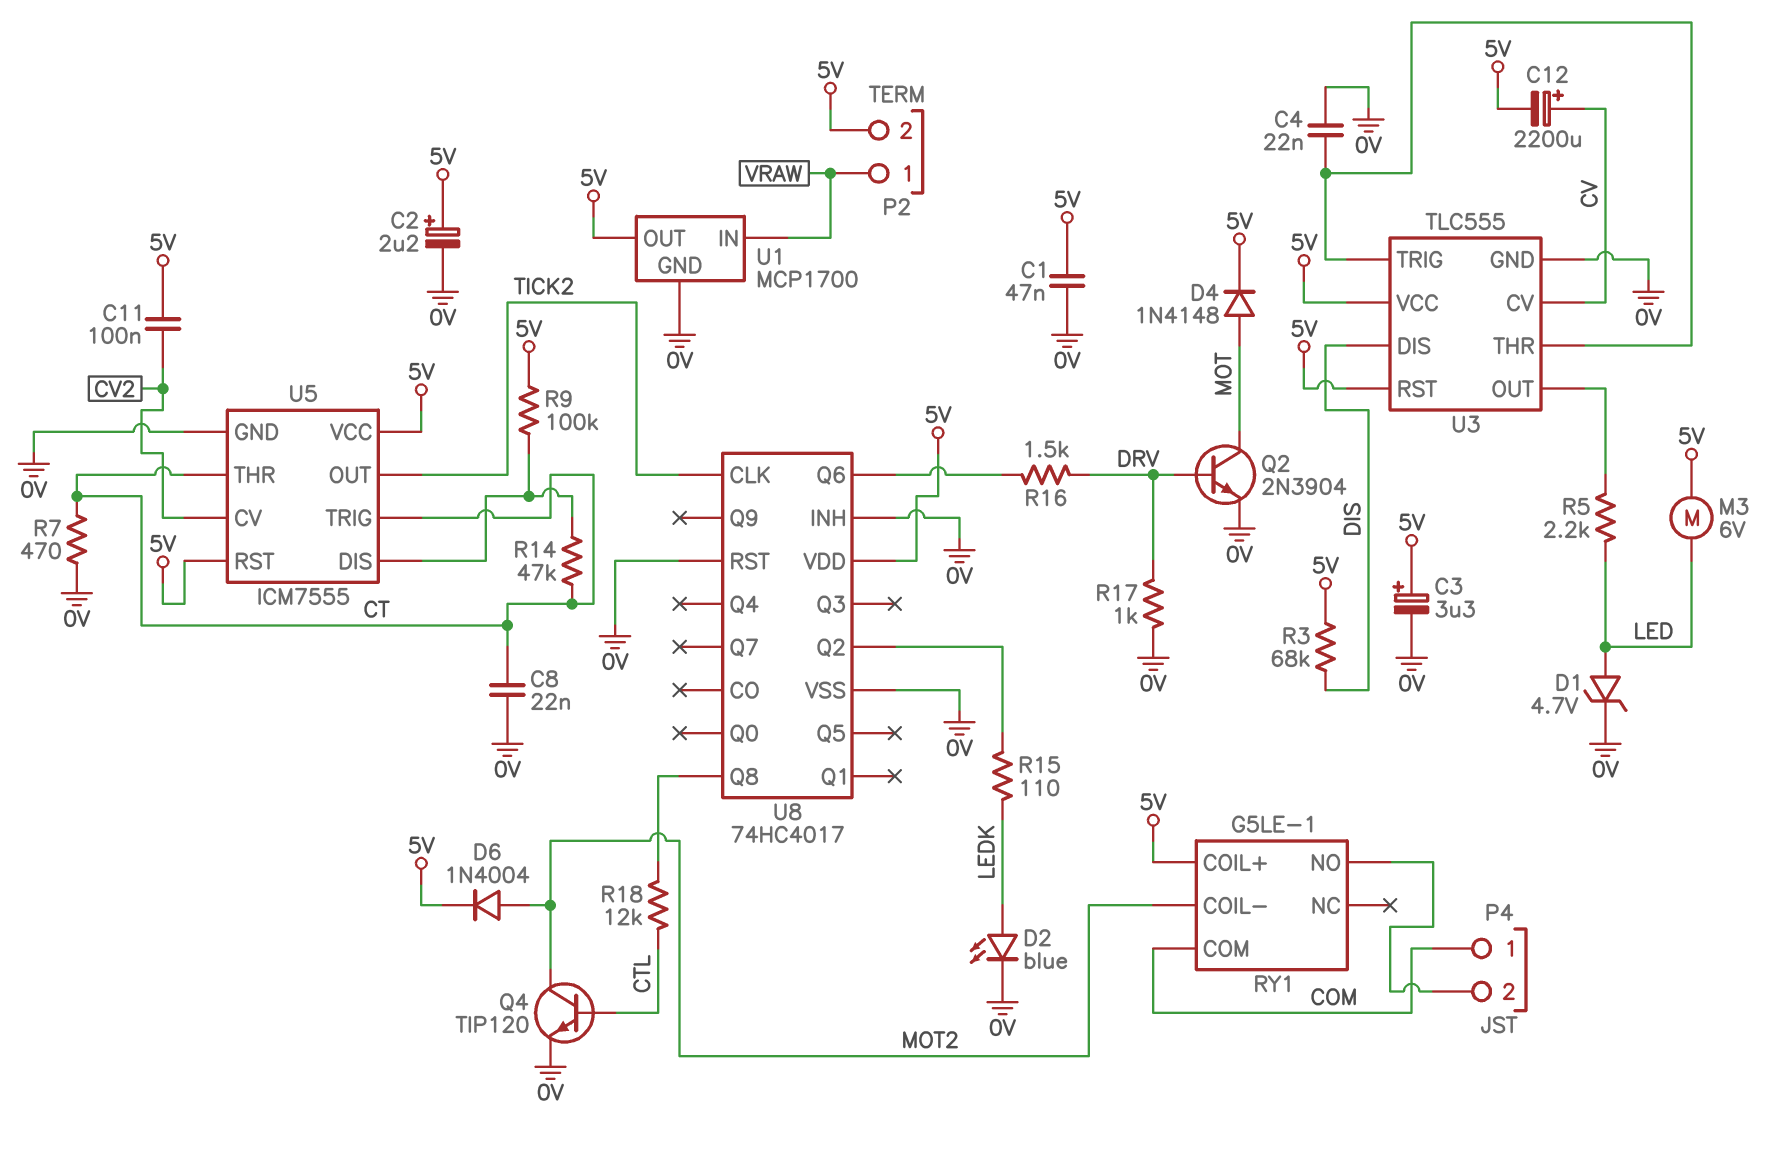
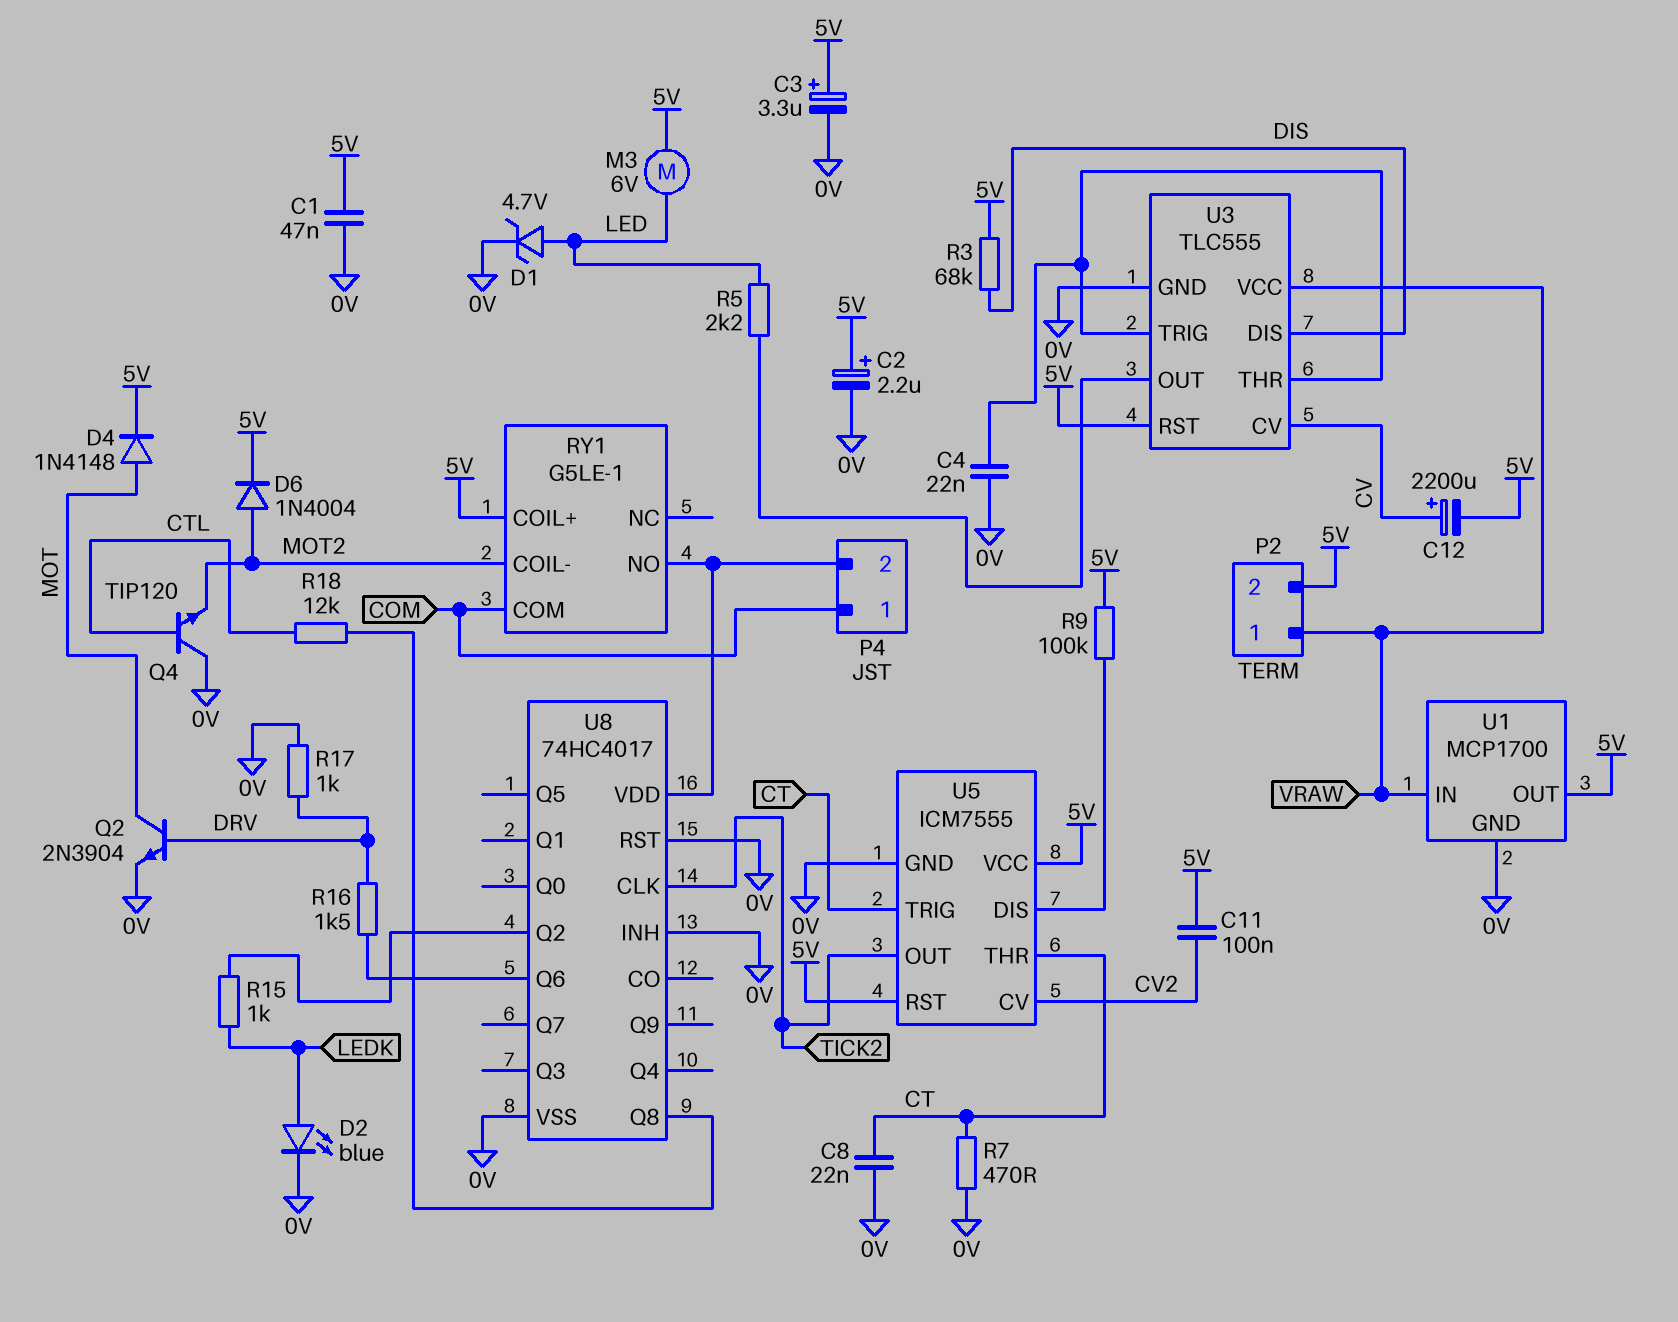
Q4: NPN TIP120 (B CTL, C MOT2, E 0V) -> NPN TIP120 (B CTL, C 0V, E MOT2)
R14: 47k (CT, U5/DIS) -> none
R15: 110 (LEDK, U8/Q2) -> 1k (LEDK, U8/Q2)
U3 pin VCC: 5V -> VRAW
U8 pin VDD: 5V -> P4/2

